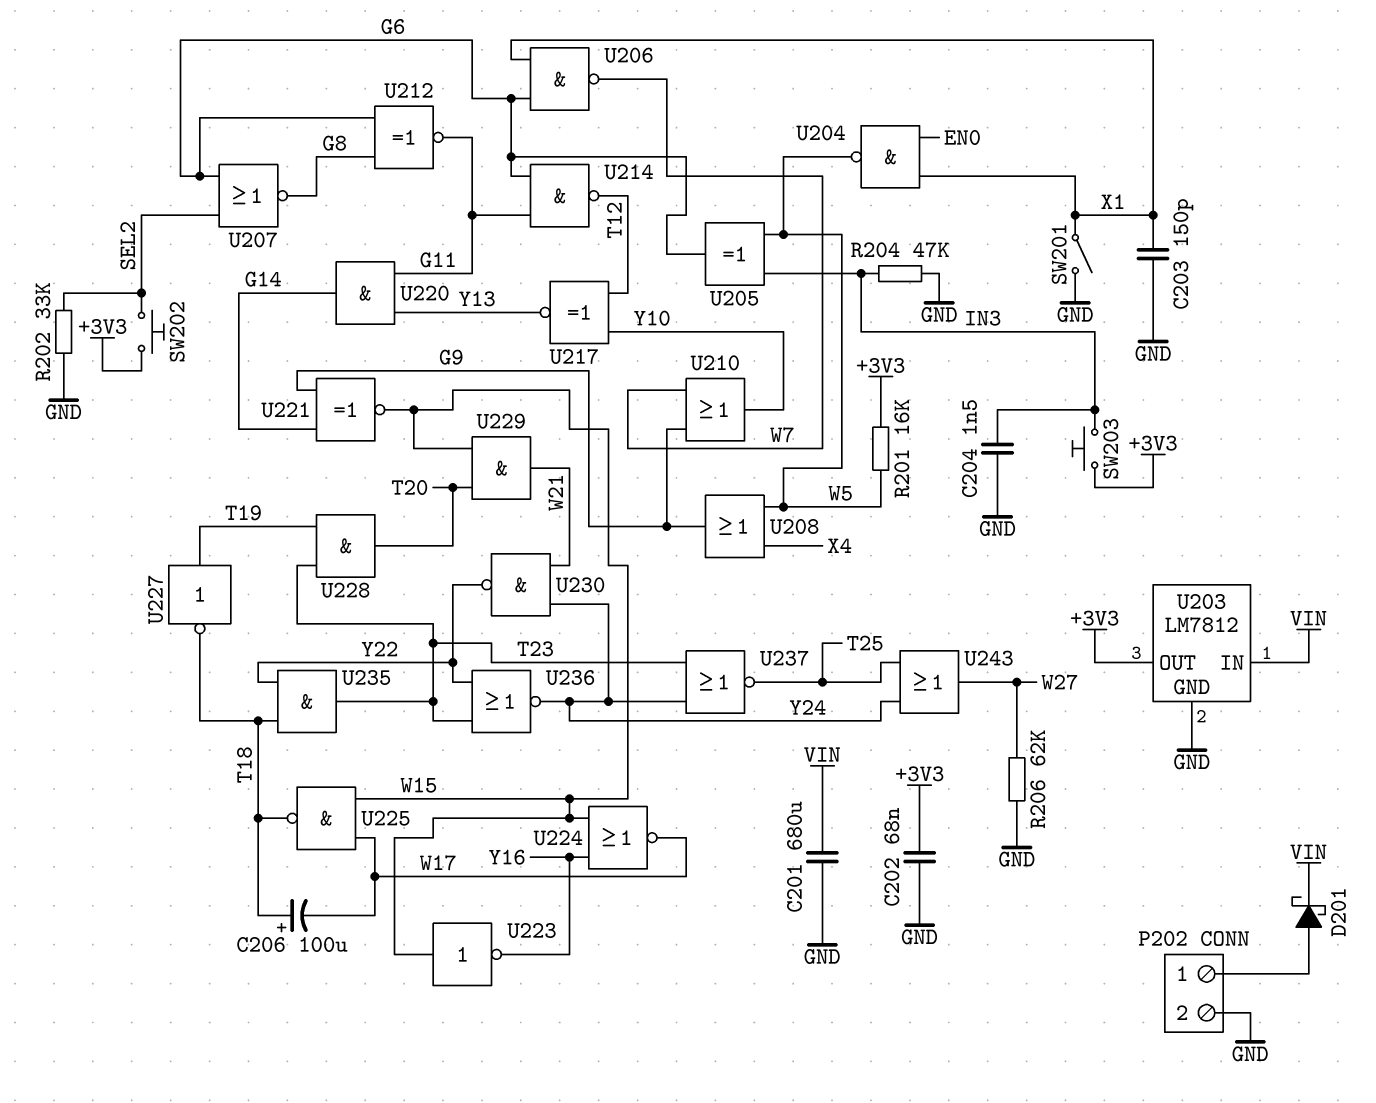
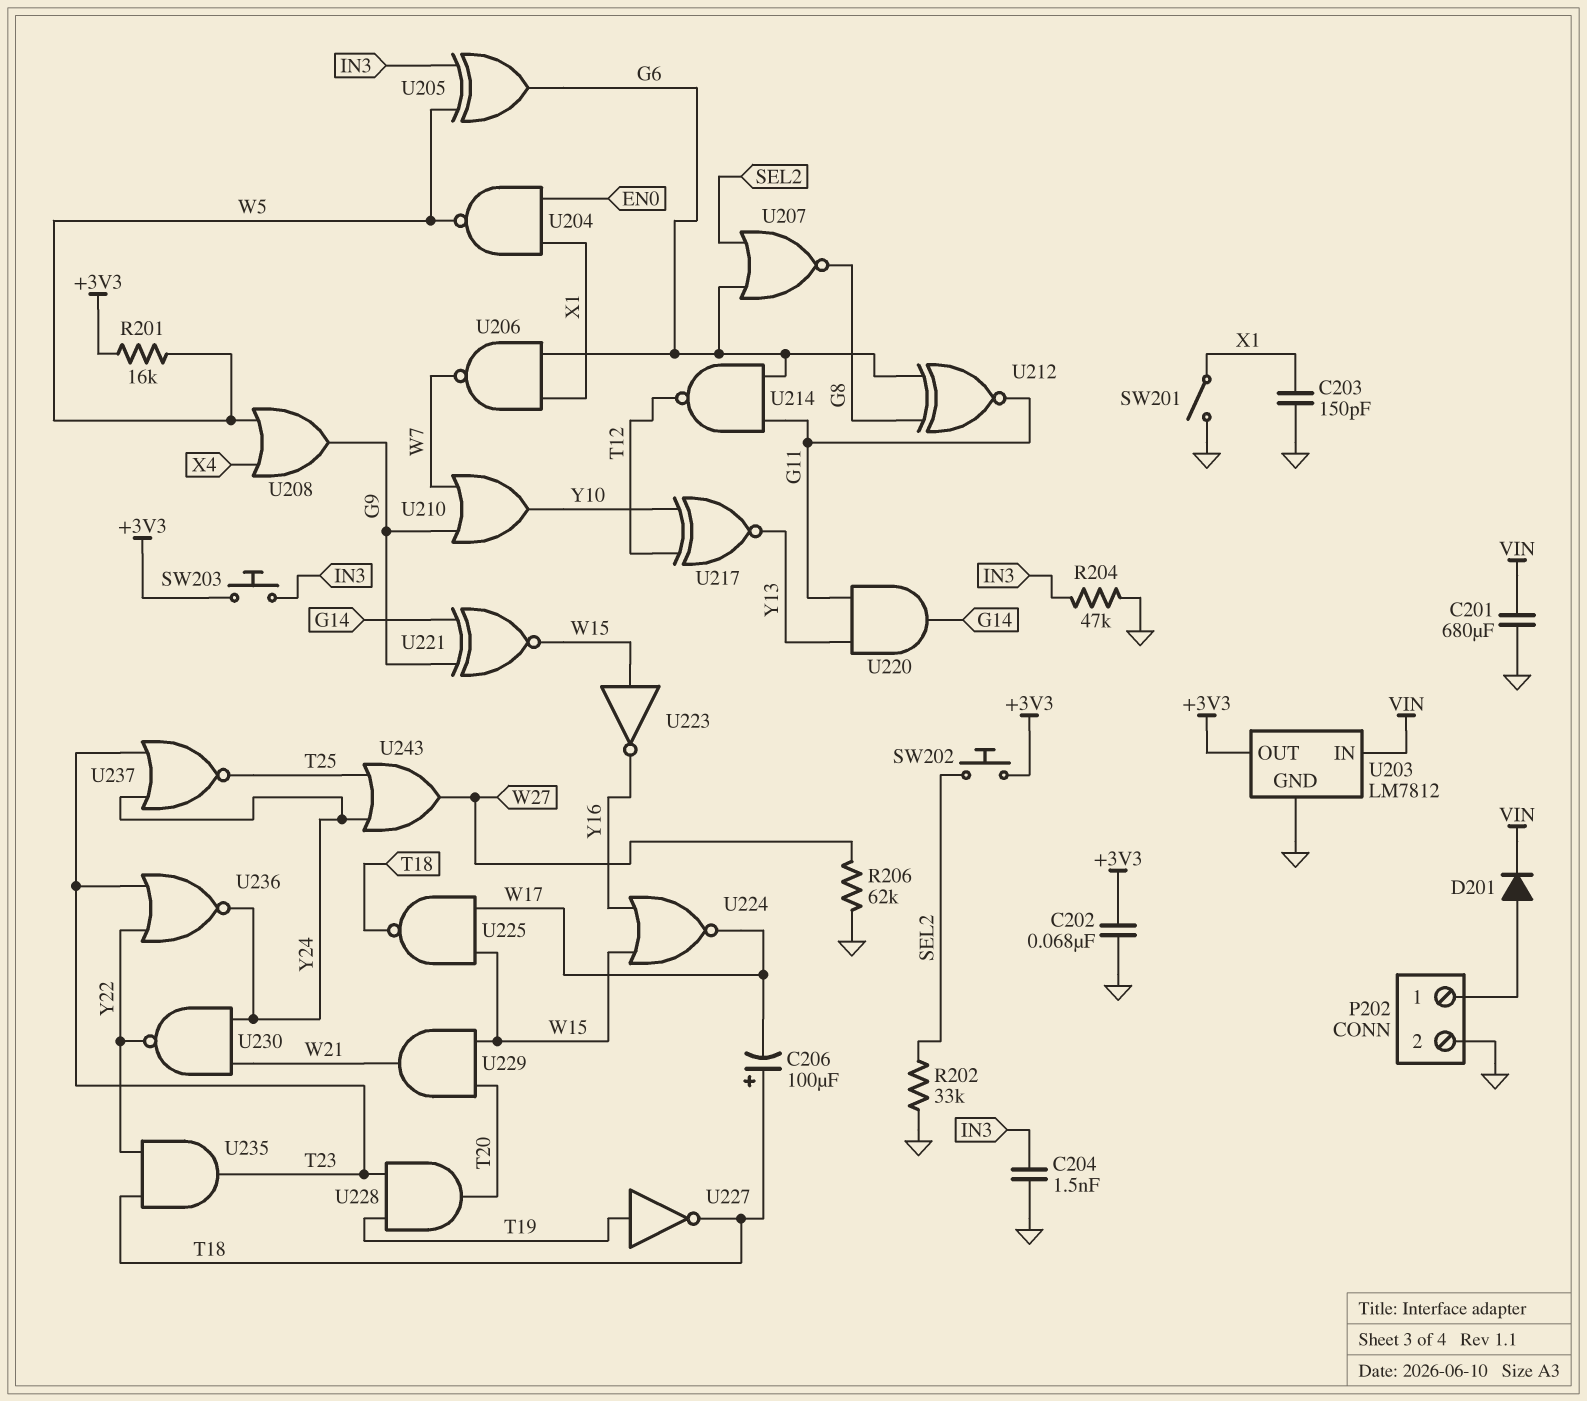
D201: schottky (A P202/1, K VIN) -> diode (A P202/1, K VIN)

